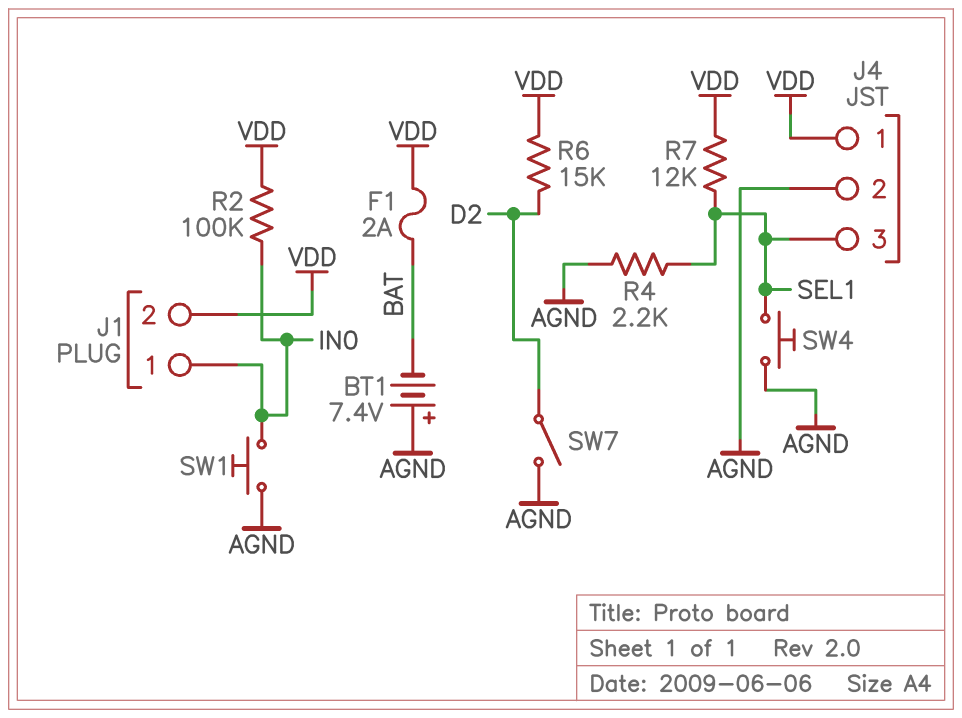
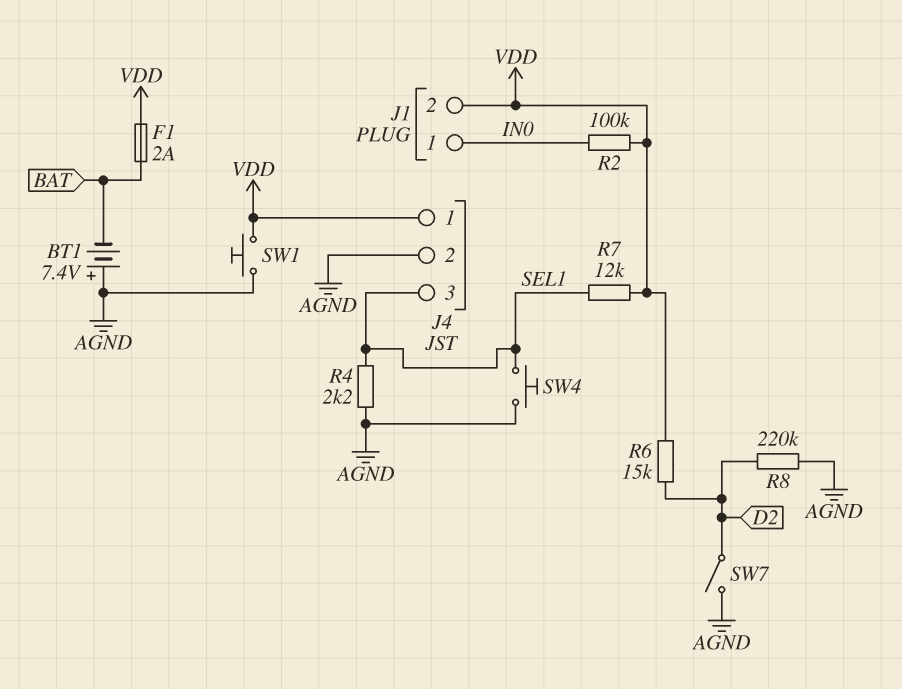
R8: none -> 220k (AGND, D2)
SW1: button (AGND, IN0) -> button (AGND, VDD)

